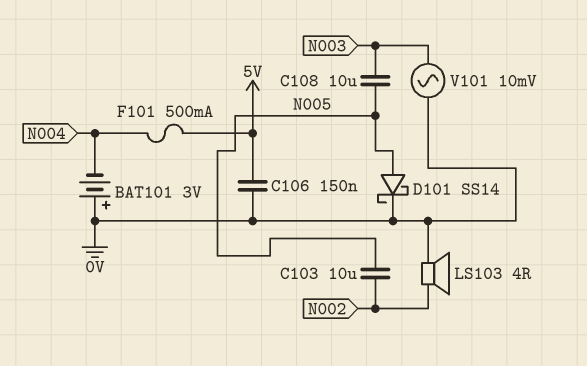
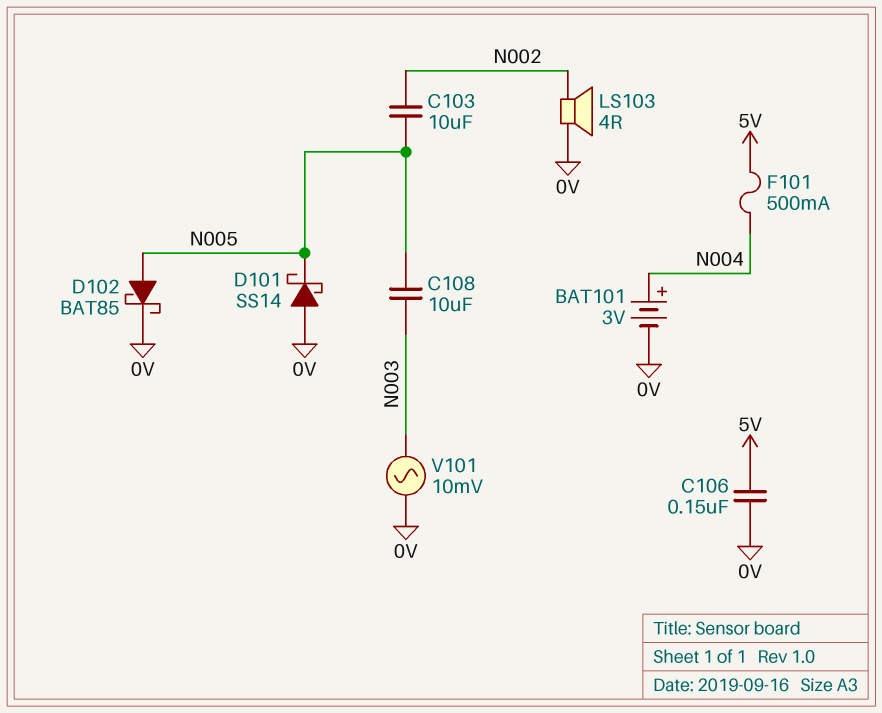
BAT101: 3V (plus 0V, minus N004) -> 3V (plus N004, minus 0V)
D101: schottky SS14 (A N005, K 0V) -> schottky SS14 (A 0V, K N005)
D102: none -> schottky BAT85 (A N005, K 0V)

